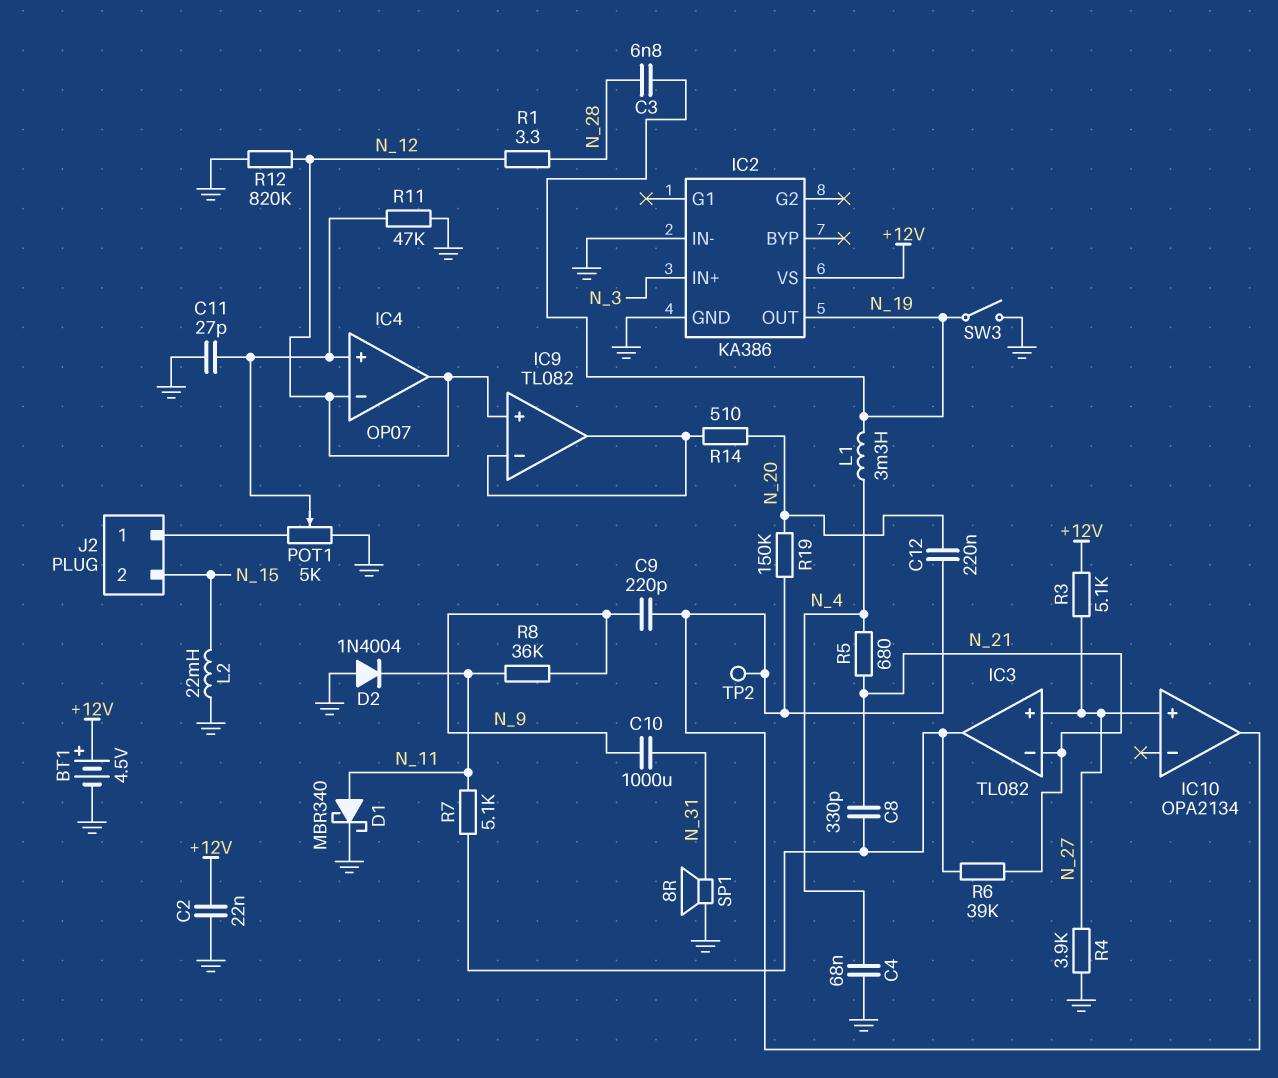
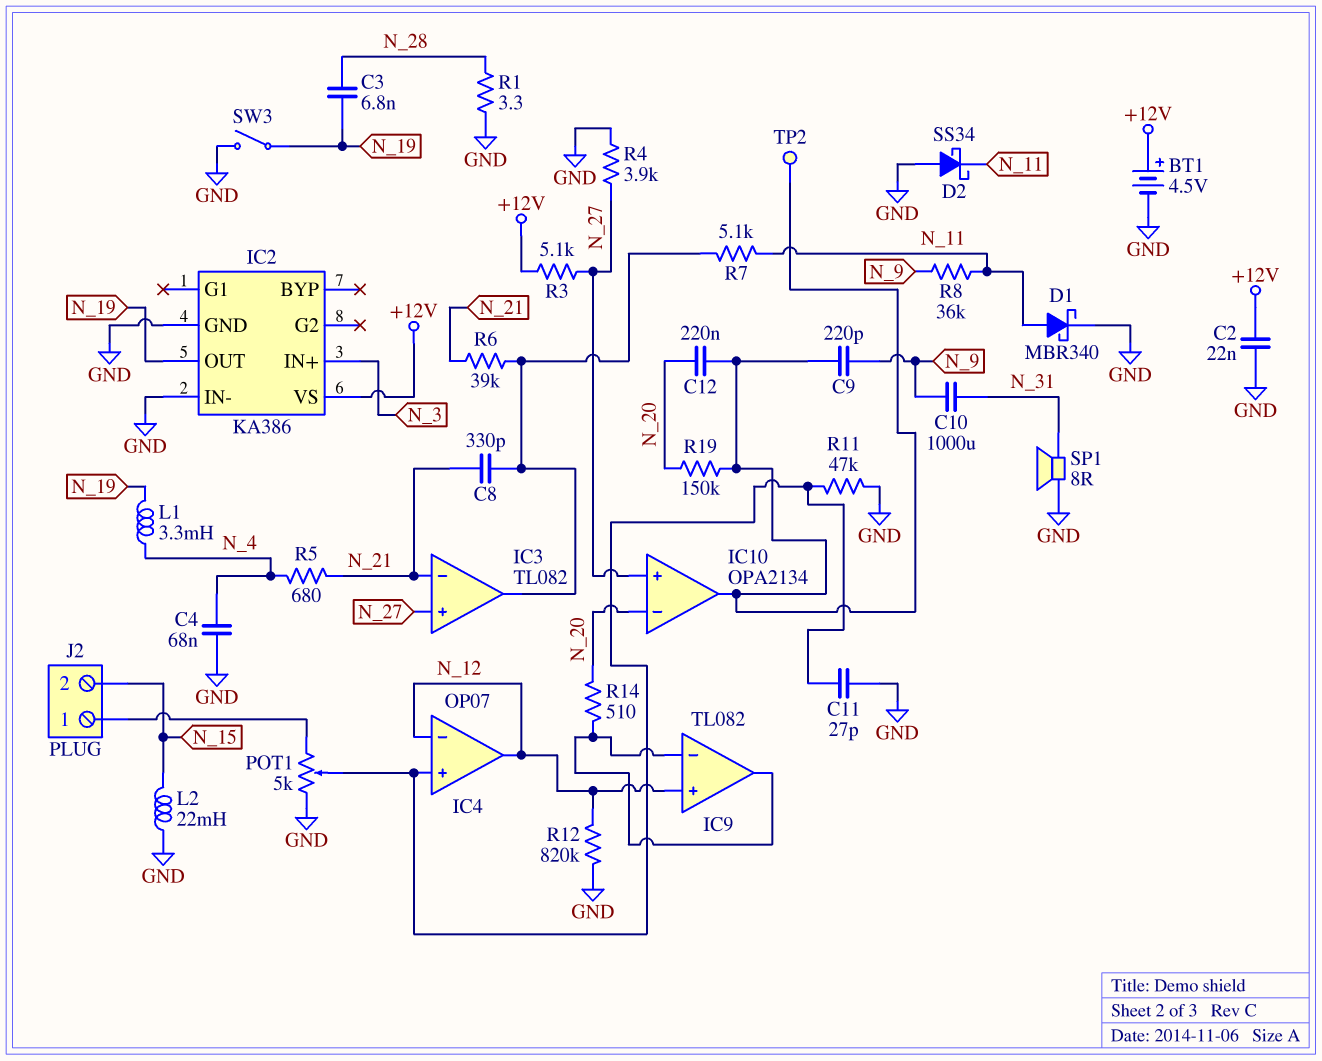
D2: diode 1N4004 (A GND, K N_11) -> schottky SS34 (A GND, K N_11)
IC10 pin in-: none -> N_20
R1: 3.3 (N_12, N_28) -> 3.3 (GND, N_28)

